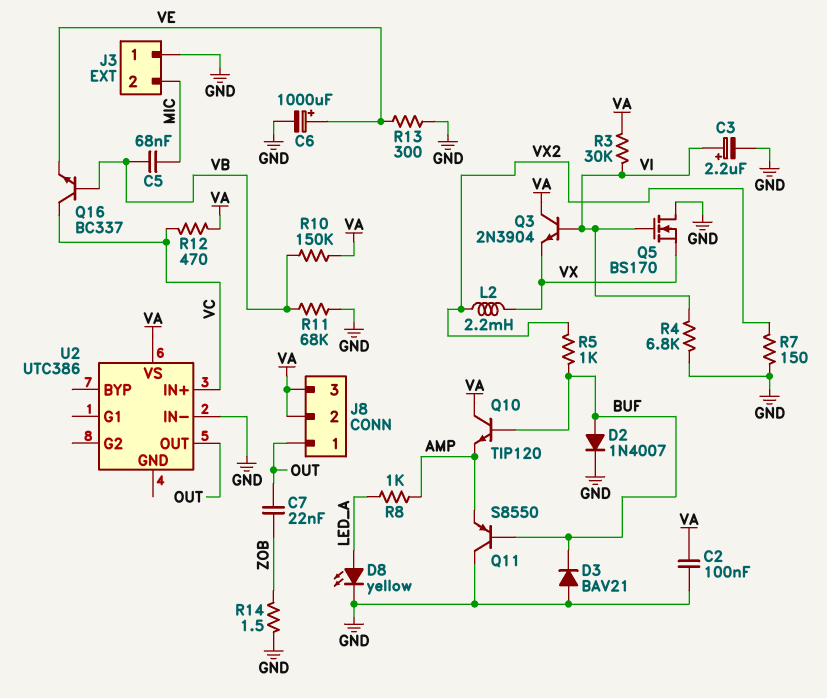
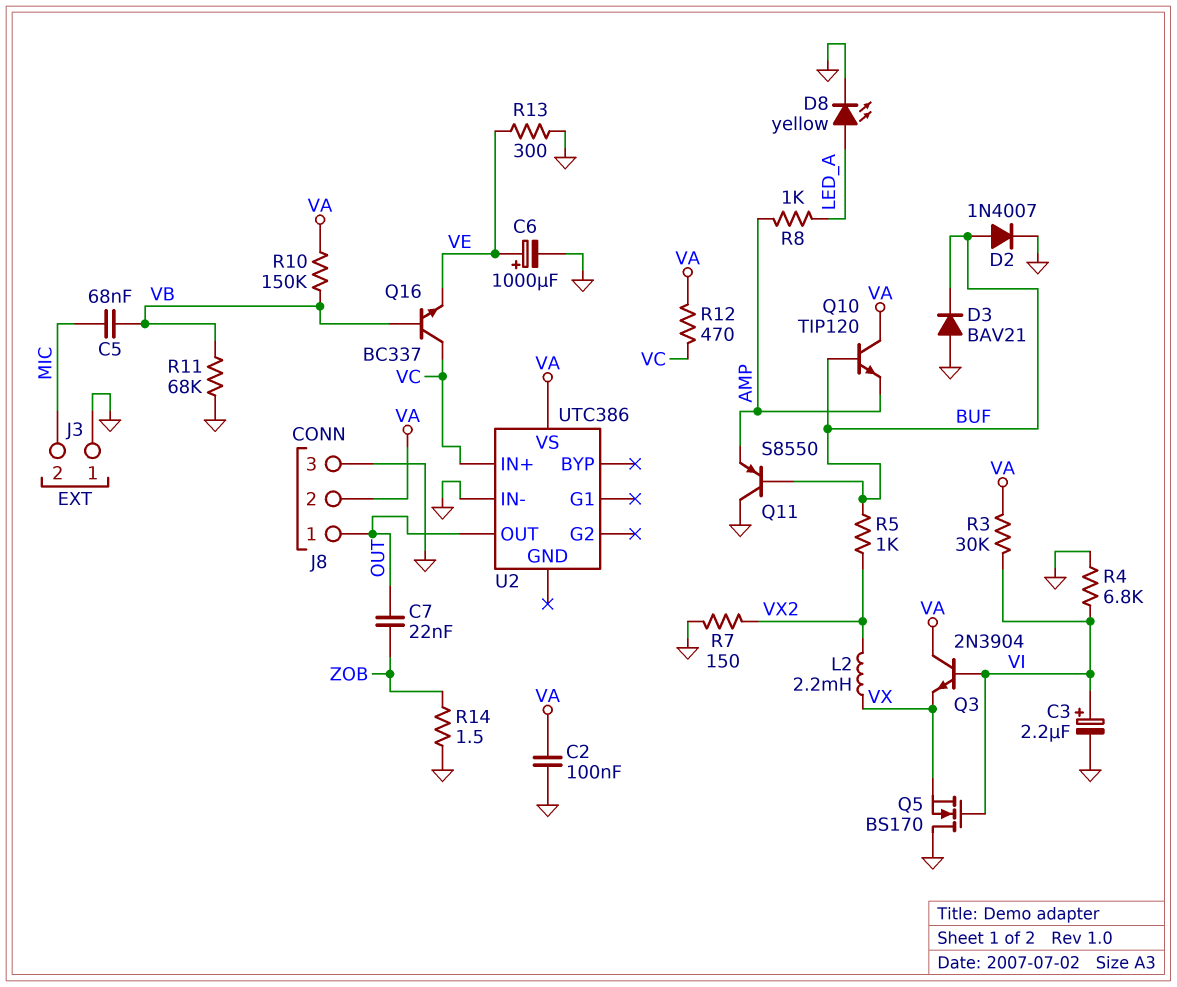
J8 pin 3: VA -> GND

